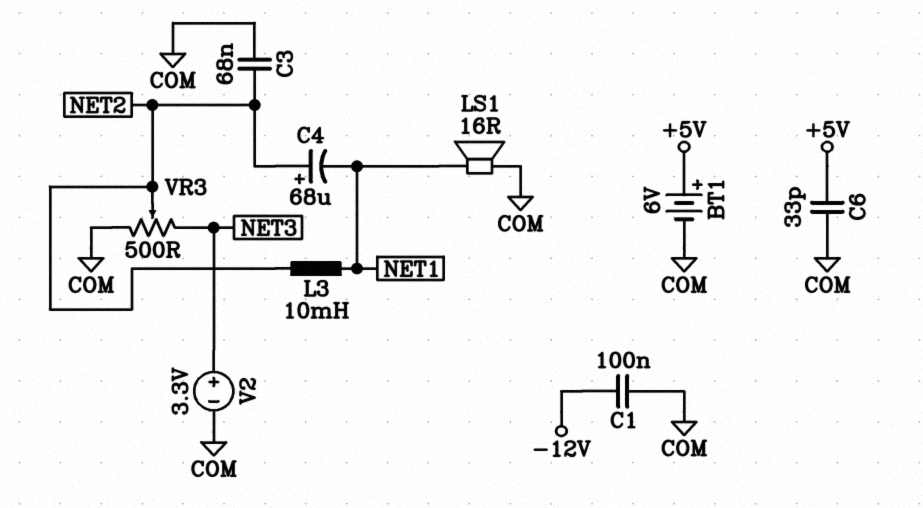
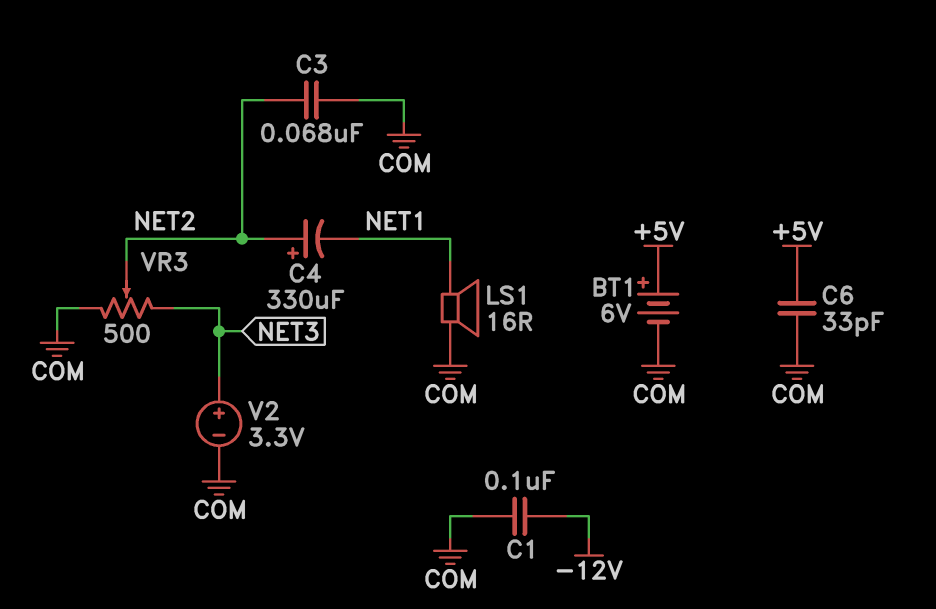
C4: 68uF (plus NET2, minus NET1) -> 330uF (plus NET2, minus NET1)
L3: 10mH (NET1, NET2) -> none

